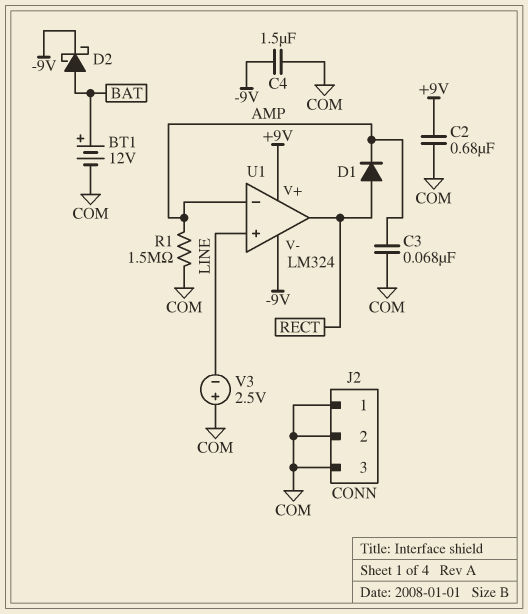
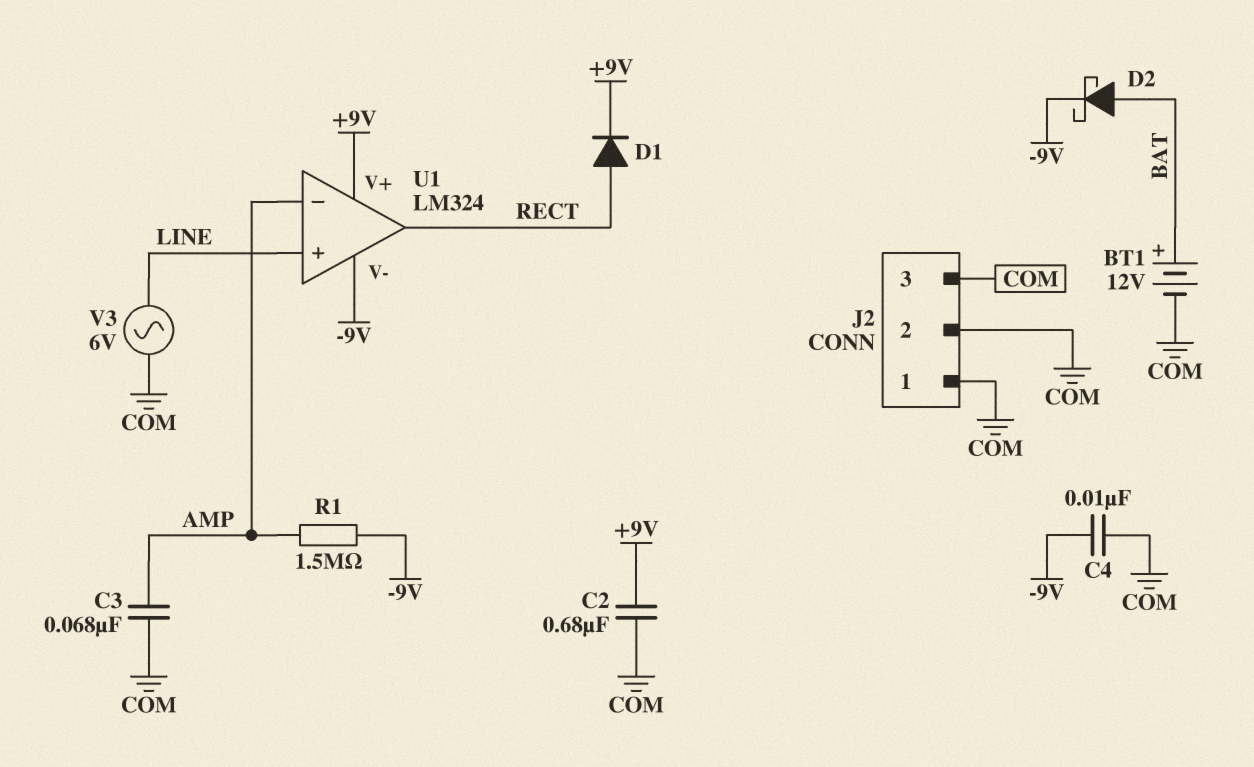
C4: 1.5uF (-9V, COM) -> 10nF (-9V, COM)
D1: diode (A RECT, K AMP) -> diode (A RECT, K +9V)
R1: 1.5M (AMP, COM) -> 1.5M (-9V, AMP)
V3: 2.5V (plus COM, minus LINE) -> AC 6V (COM, LINE)

